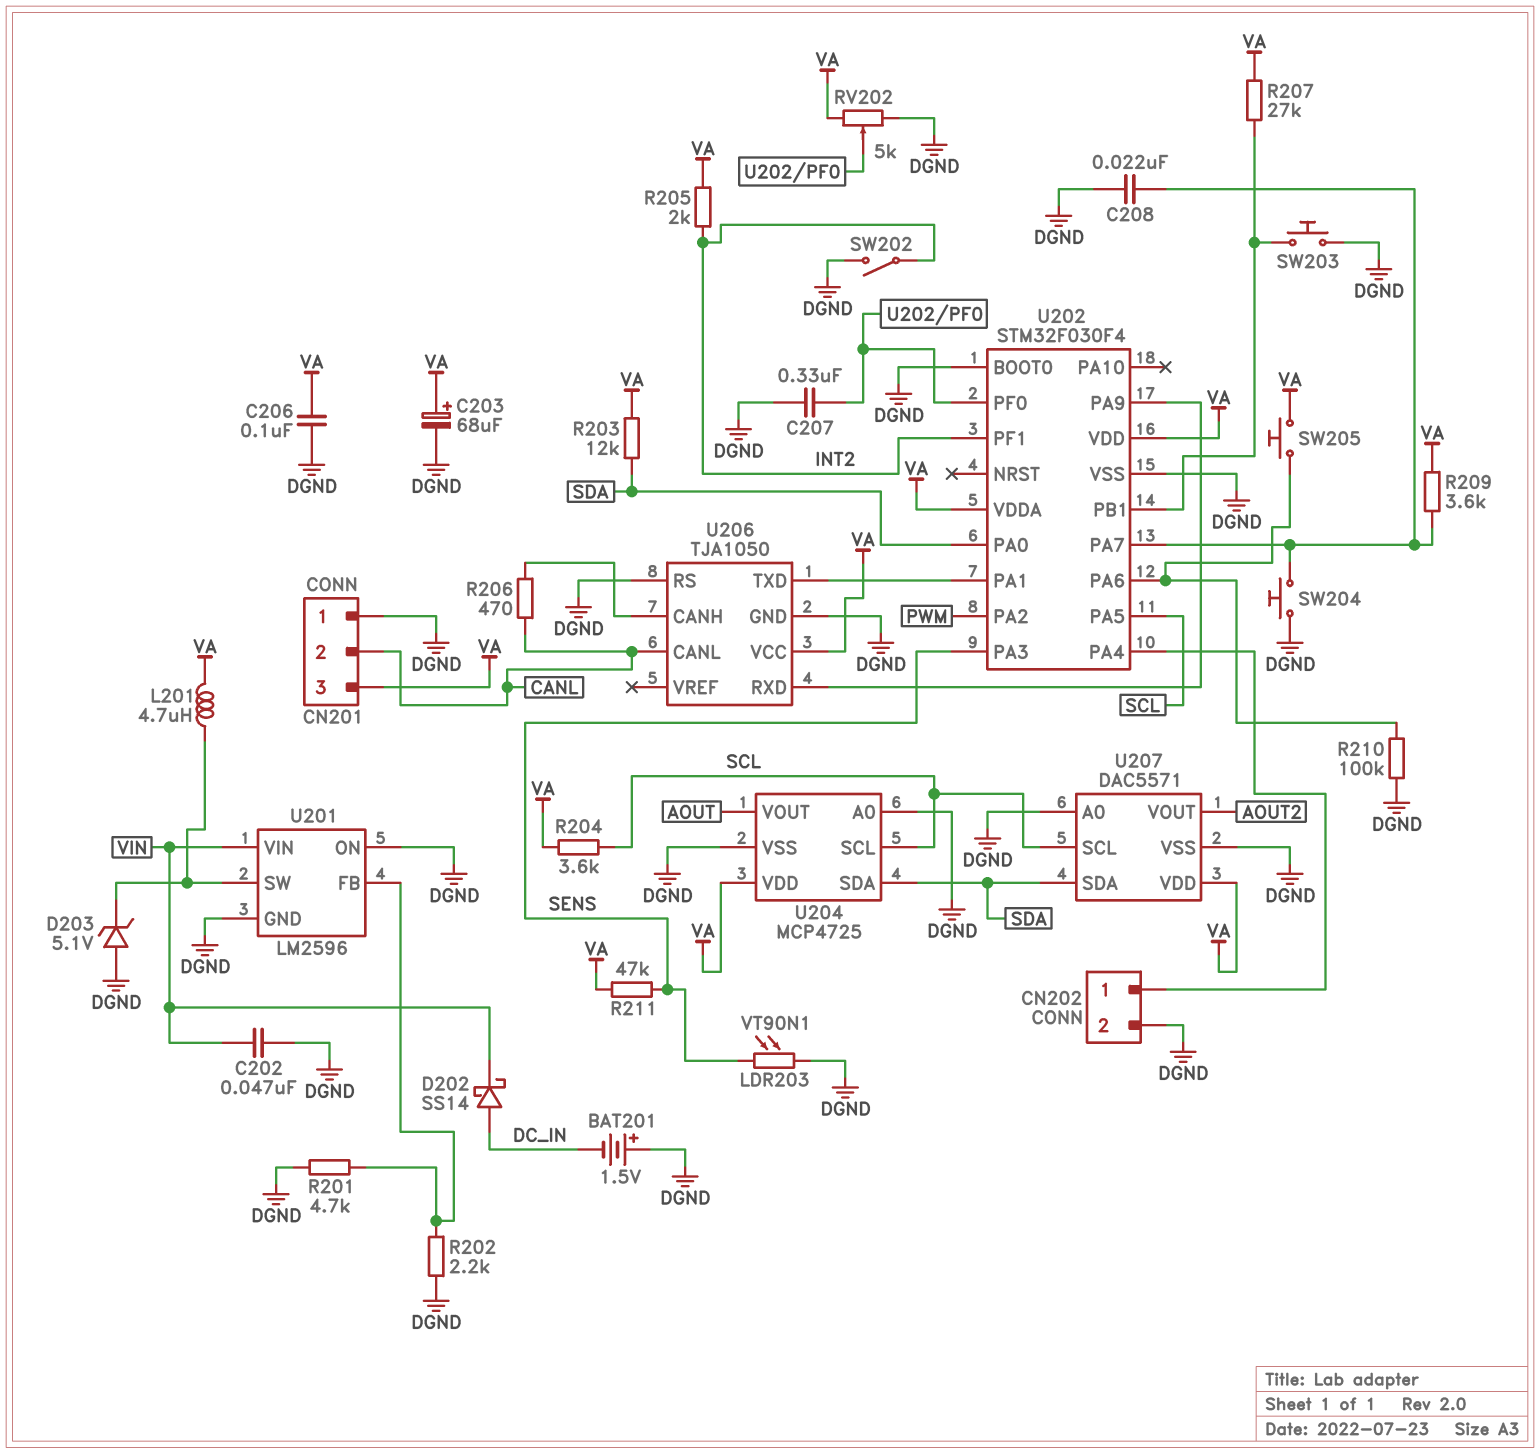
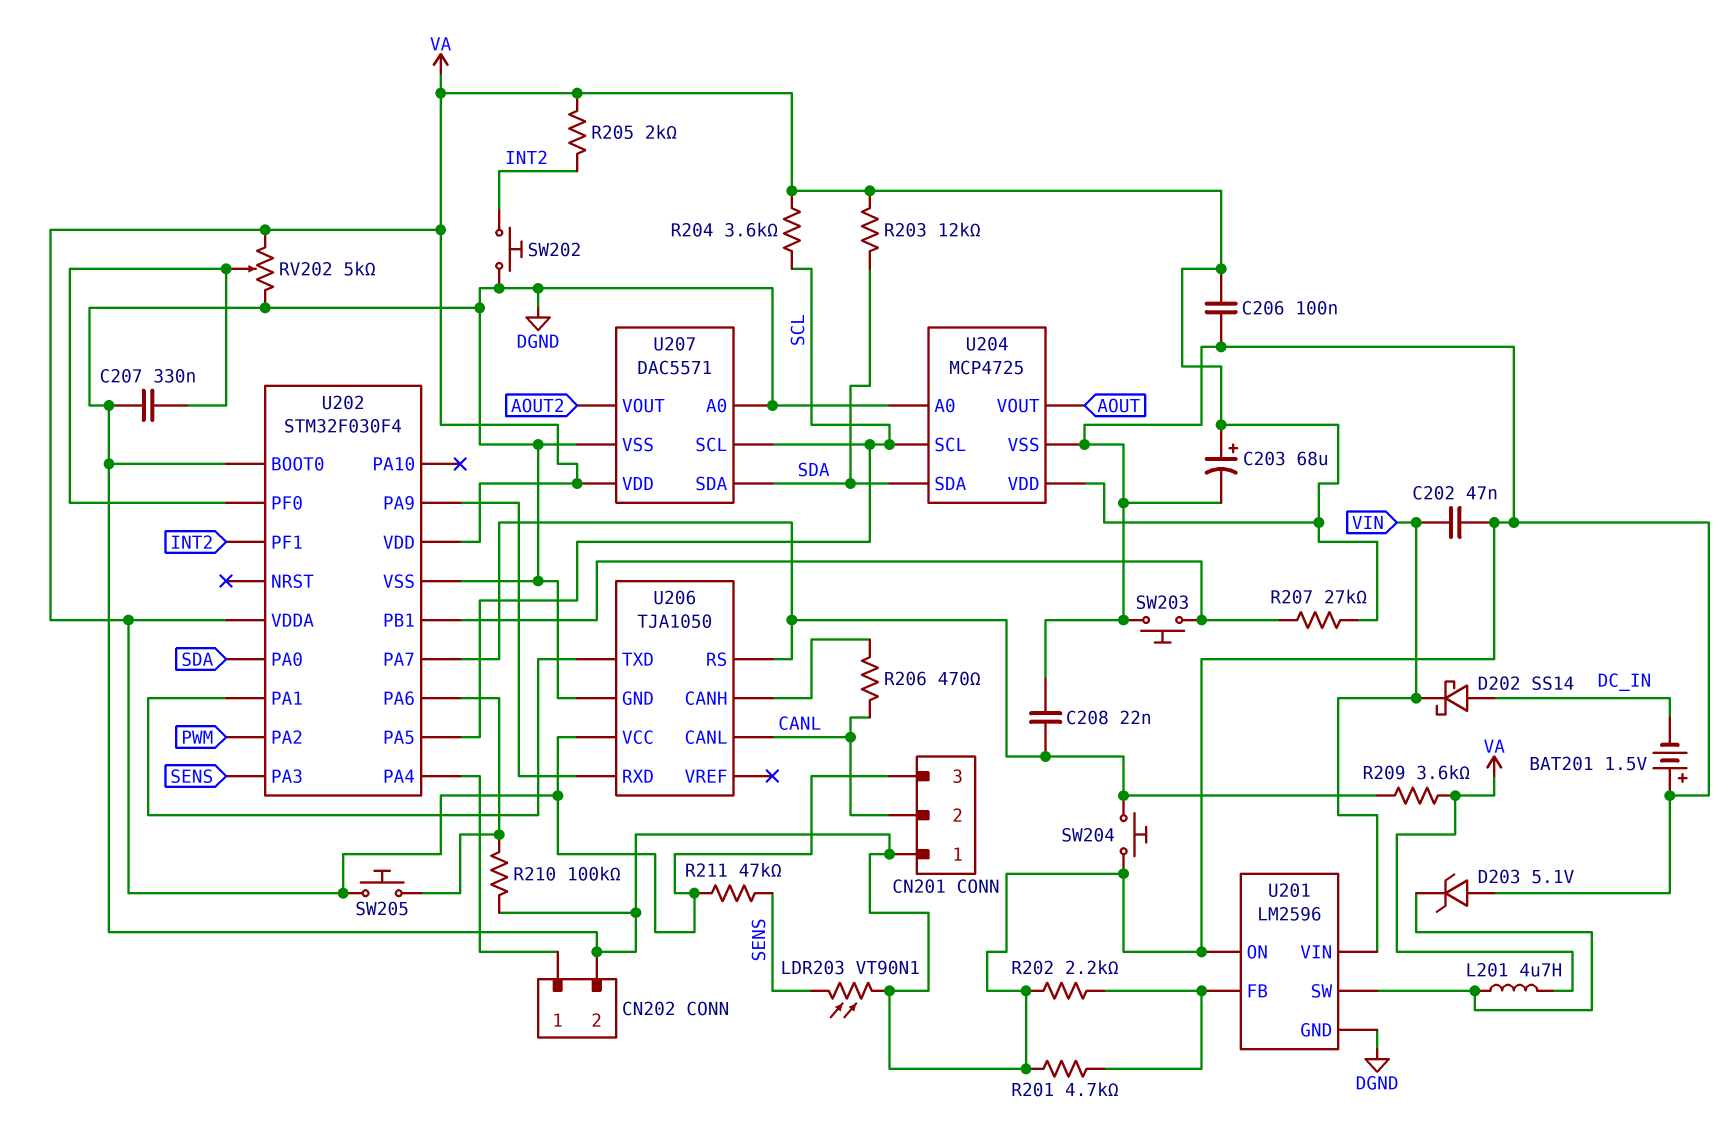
SW202: switch (DGND, INT2) -> button (DGND, INT2)
U206 pin RS: DGND -> U202/PA7

